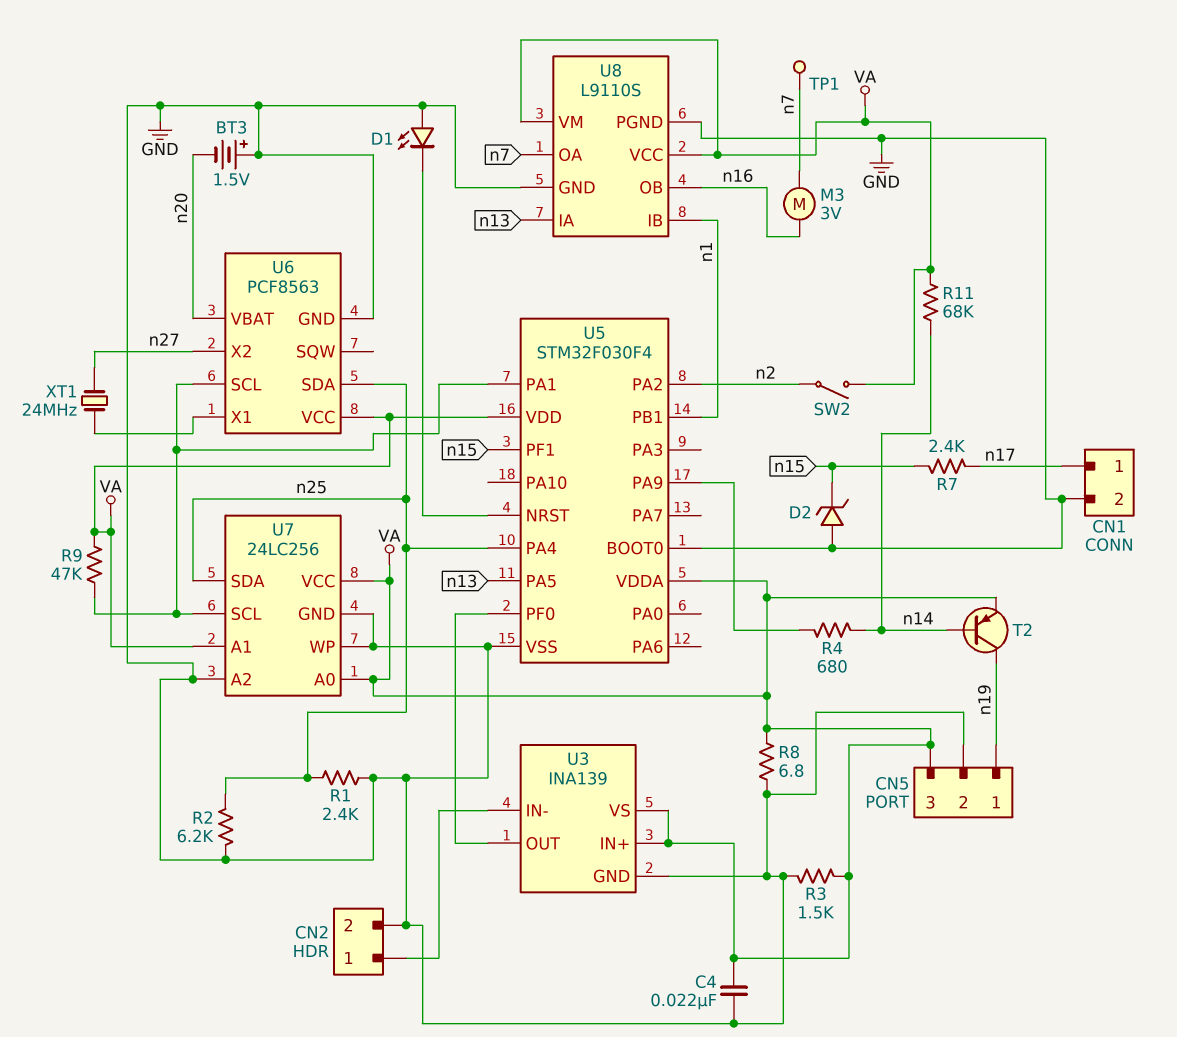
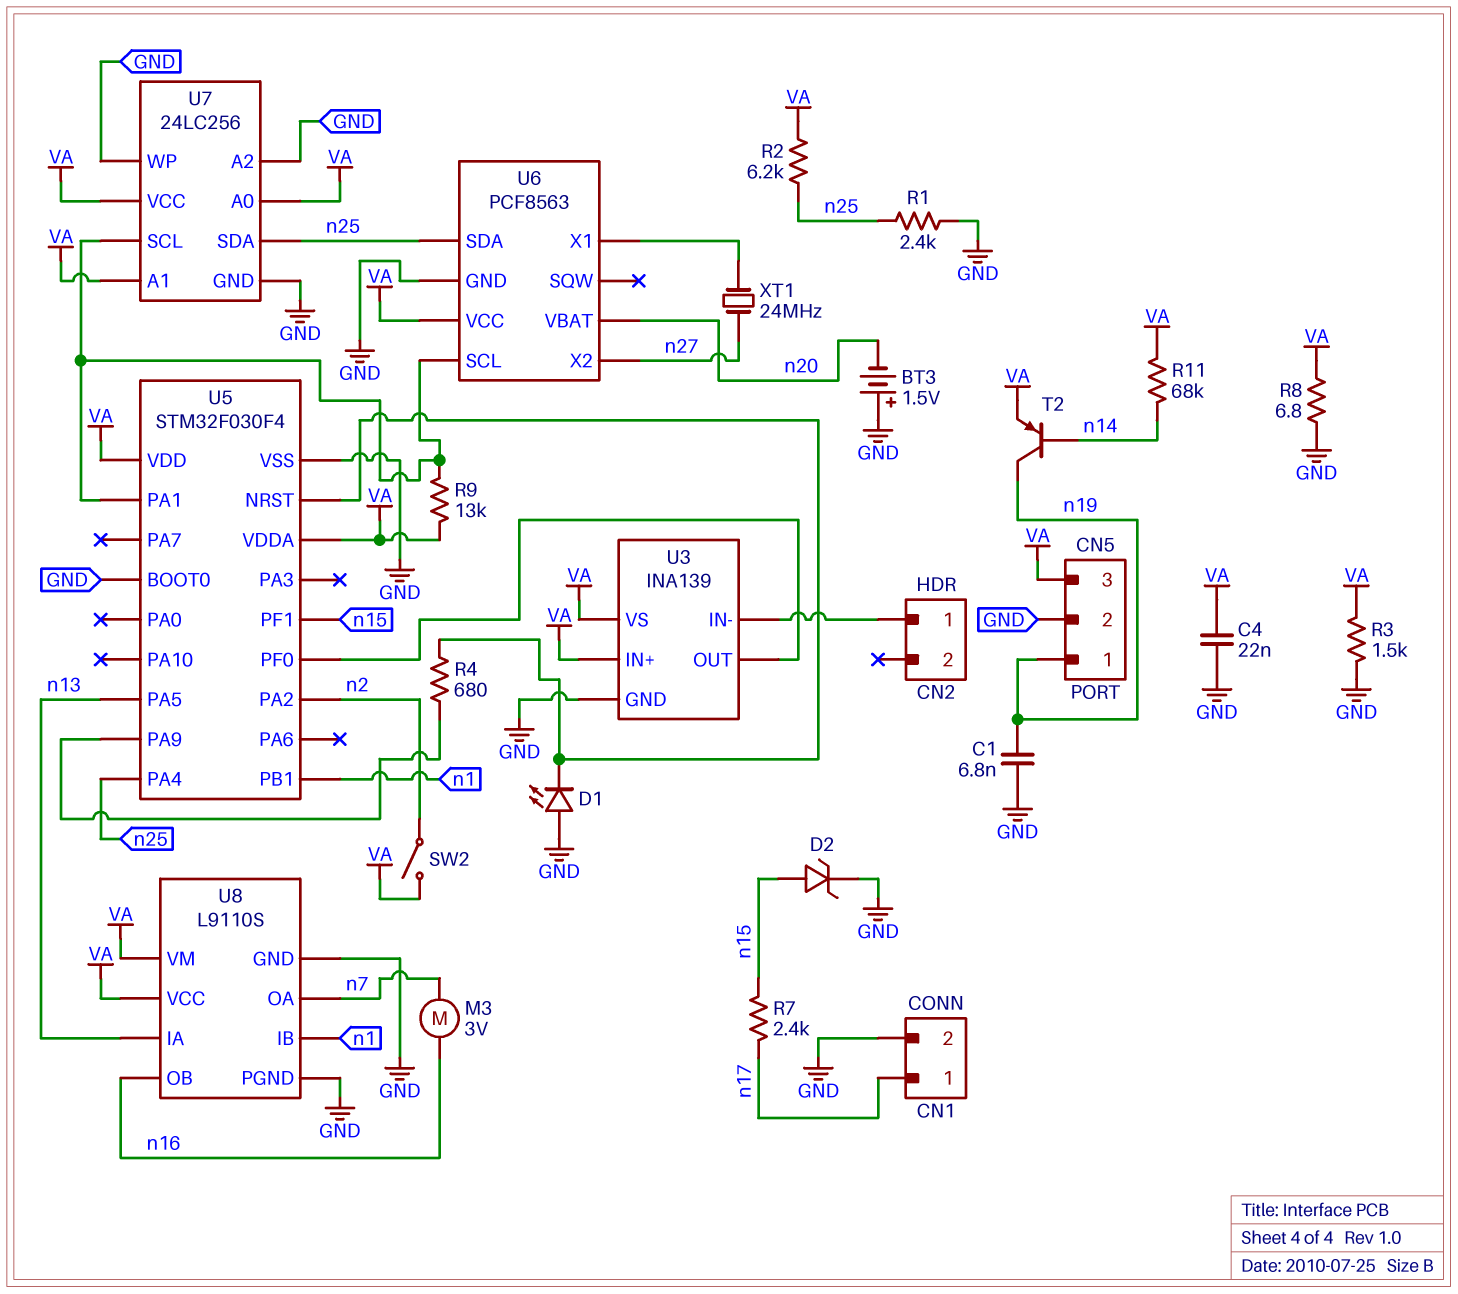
C1: none -> 6.8nF (GND, n19)
CN2 pin 2: GND -> none
D2: zener (A GND, K n15) -> zener (A n15, K GND)
R2: 6.2k (GND, n25) -> 6.2k (VA, n25)
R4: 680 (U5/PA9, n14) -> 680 (U5/NRST, U5/PA9)
R9: 47k (U5/PA1, VA) -> 13k (U5/PA1, VA)
TP1: test point (n7) -> none

